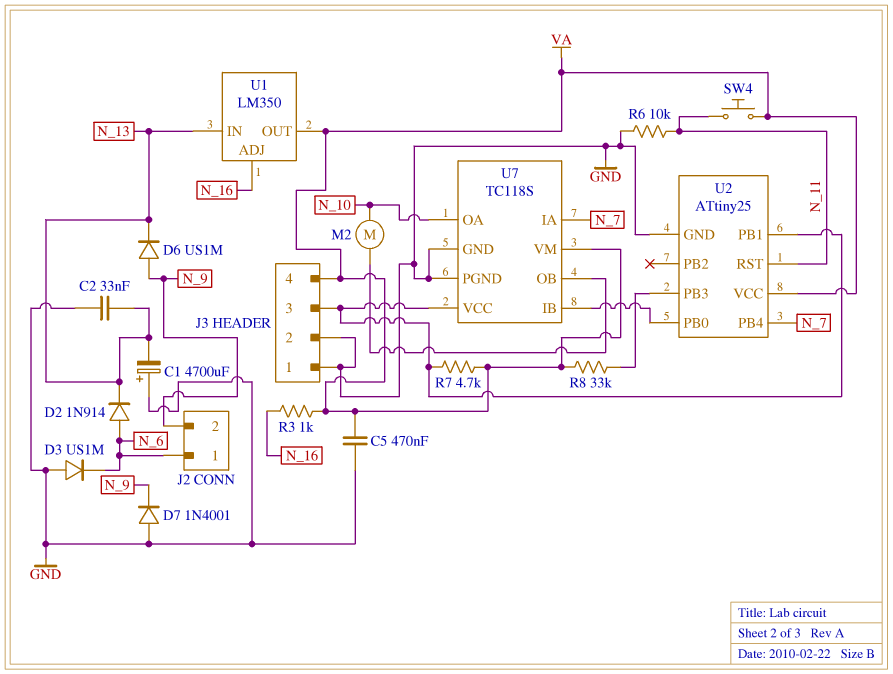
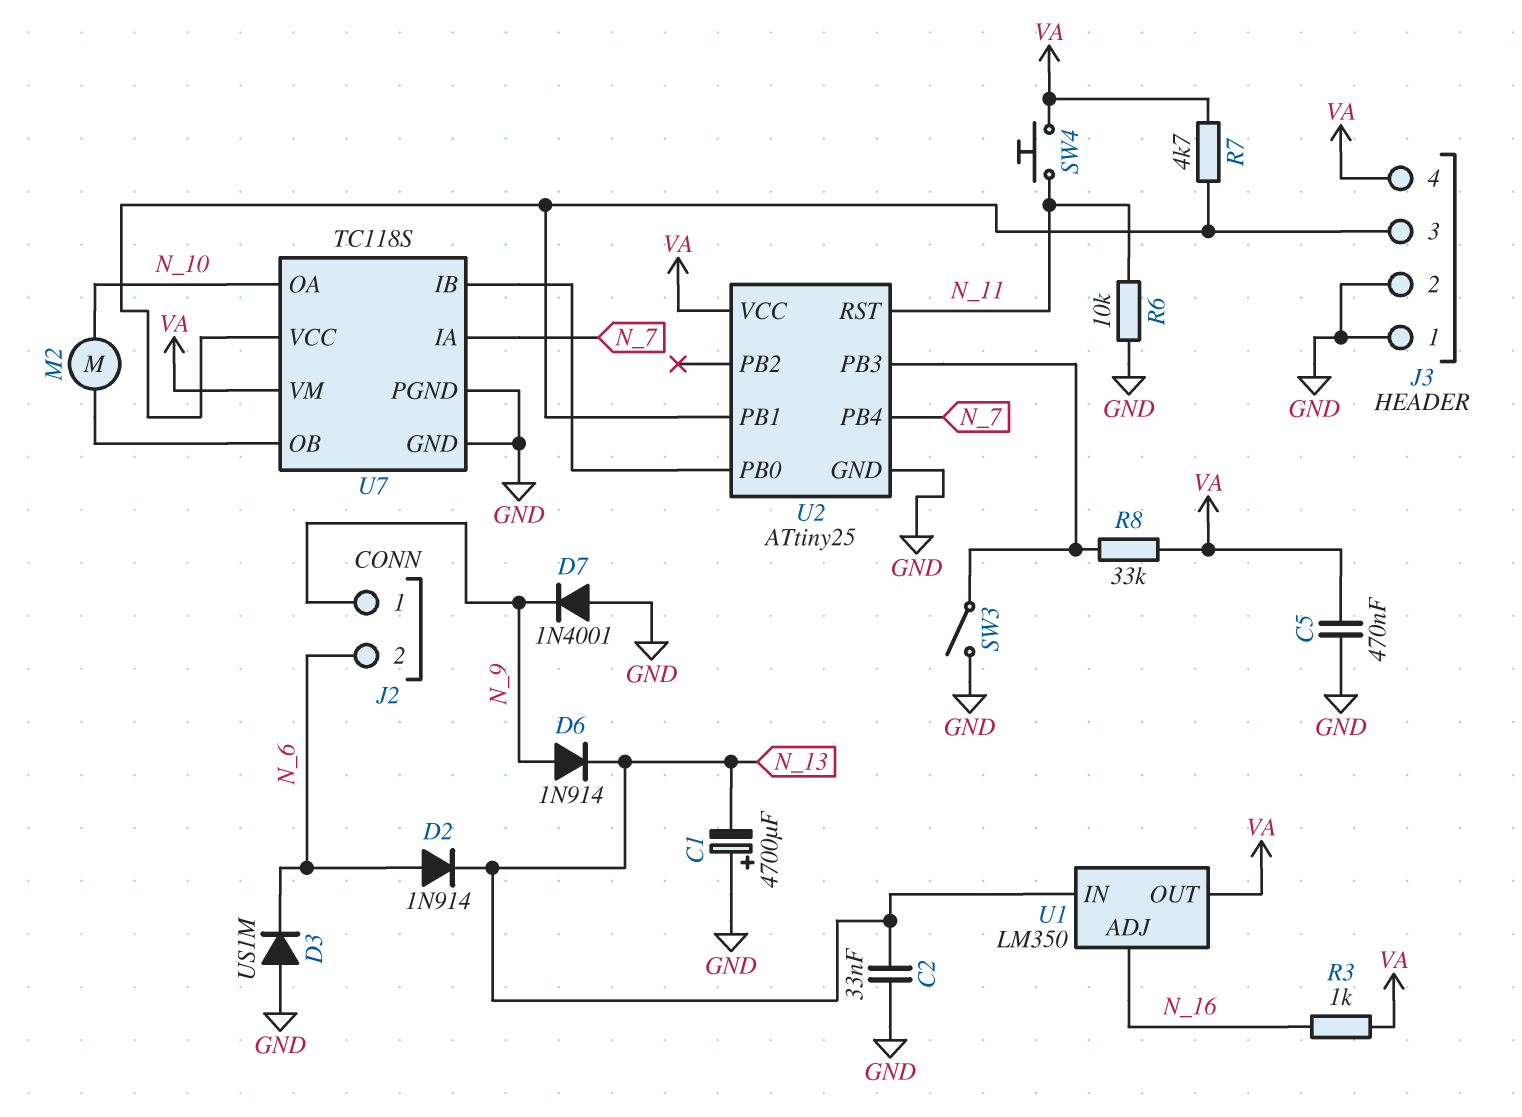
D6: diode US1M (A N_9, K N_13) -> diode 1N914 (A N_9, K N_13)
J2 pin 1: N_6 -> N_9
J2 pin 2: N_9 -> N_6
SW3: none -> switch (GND, U2/PB3)

